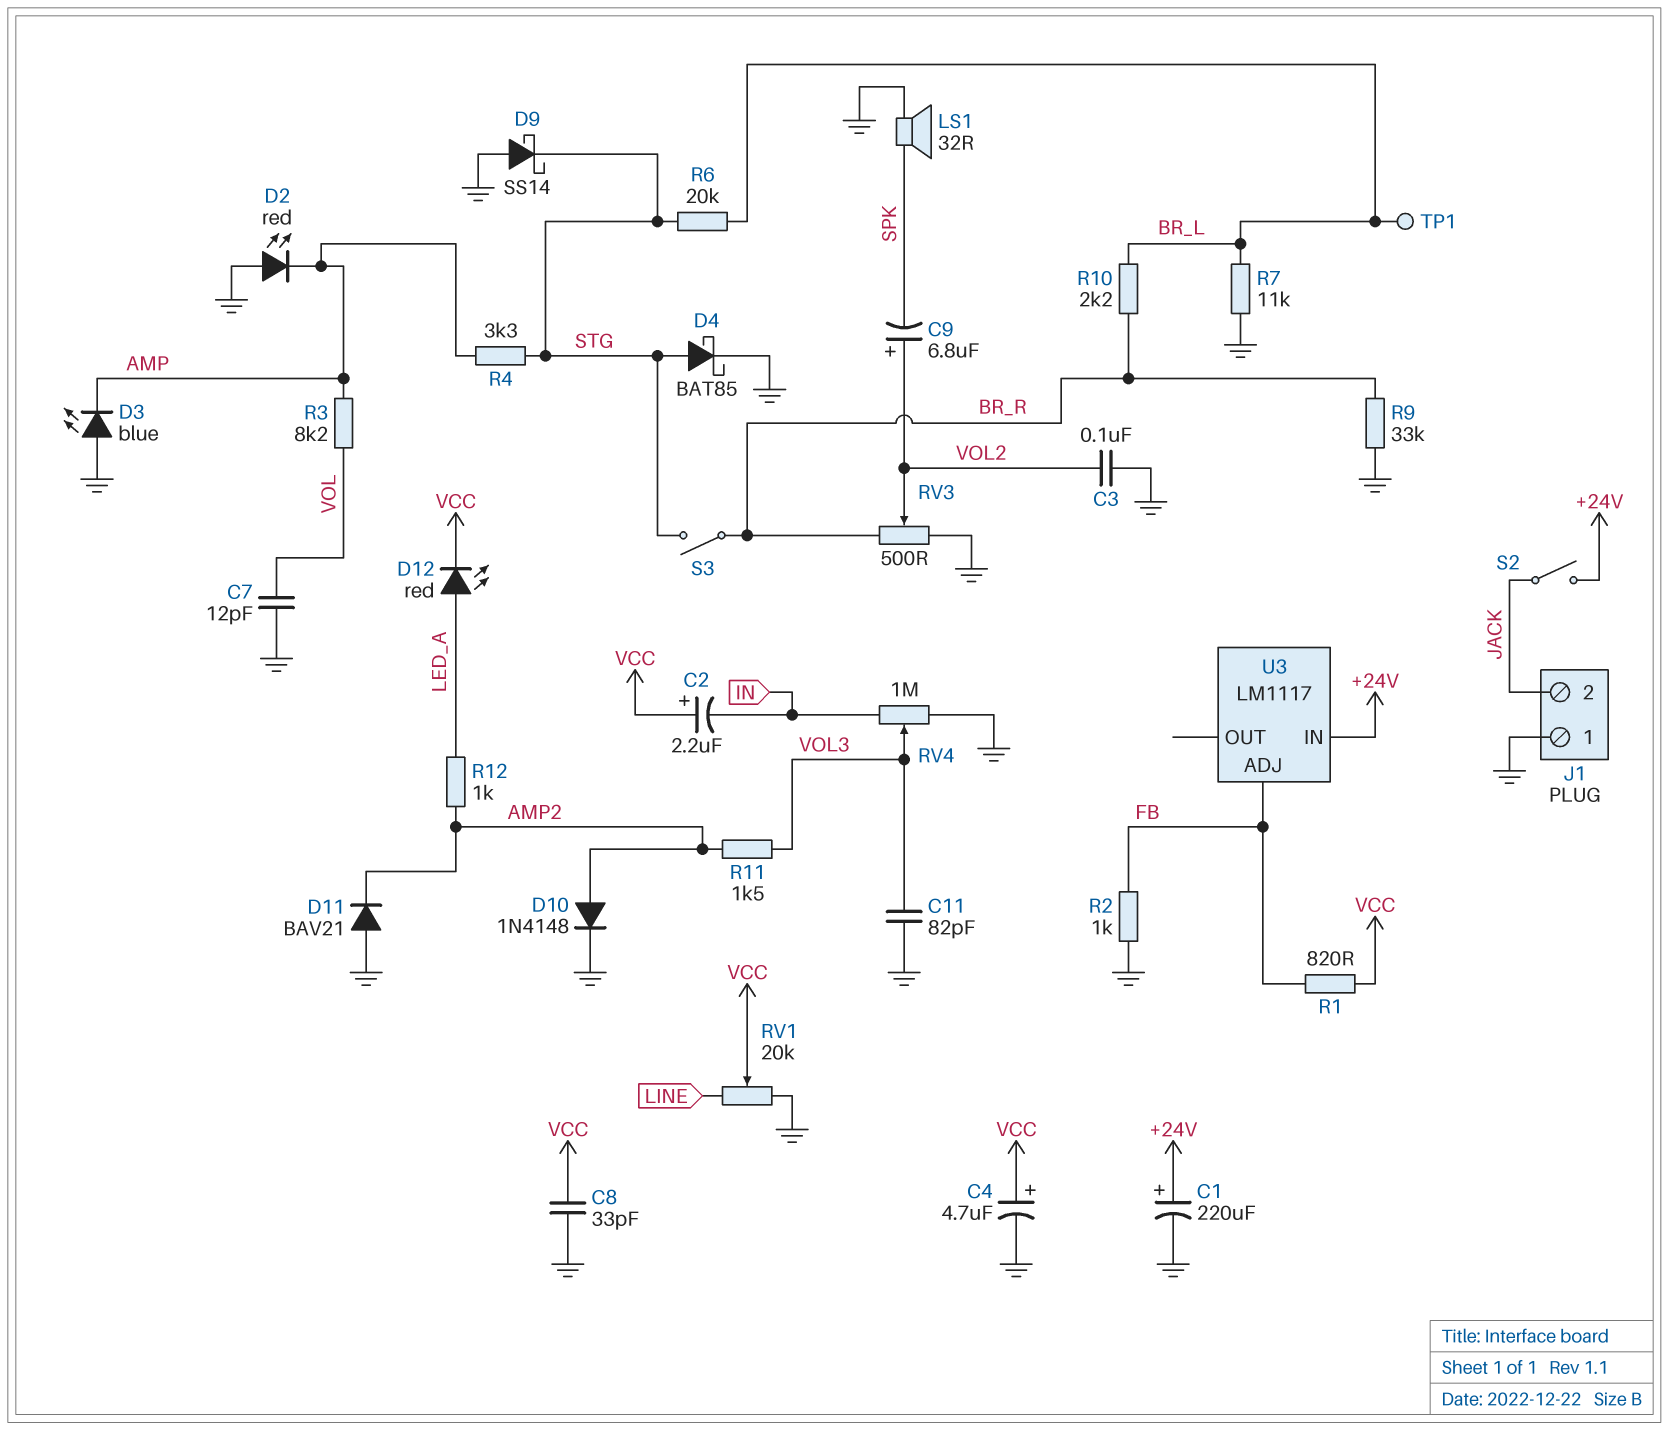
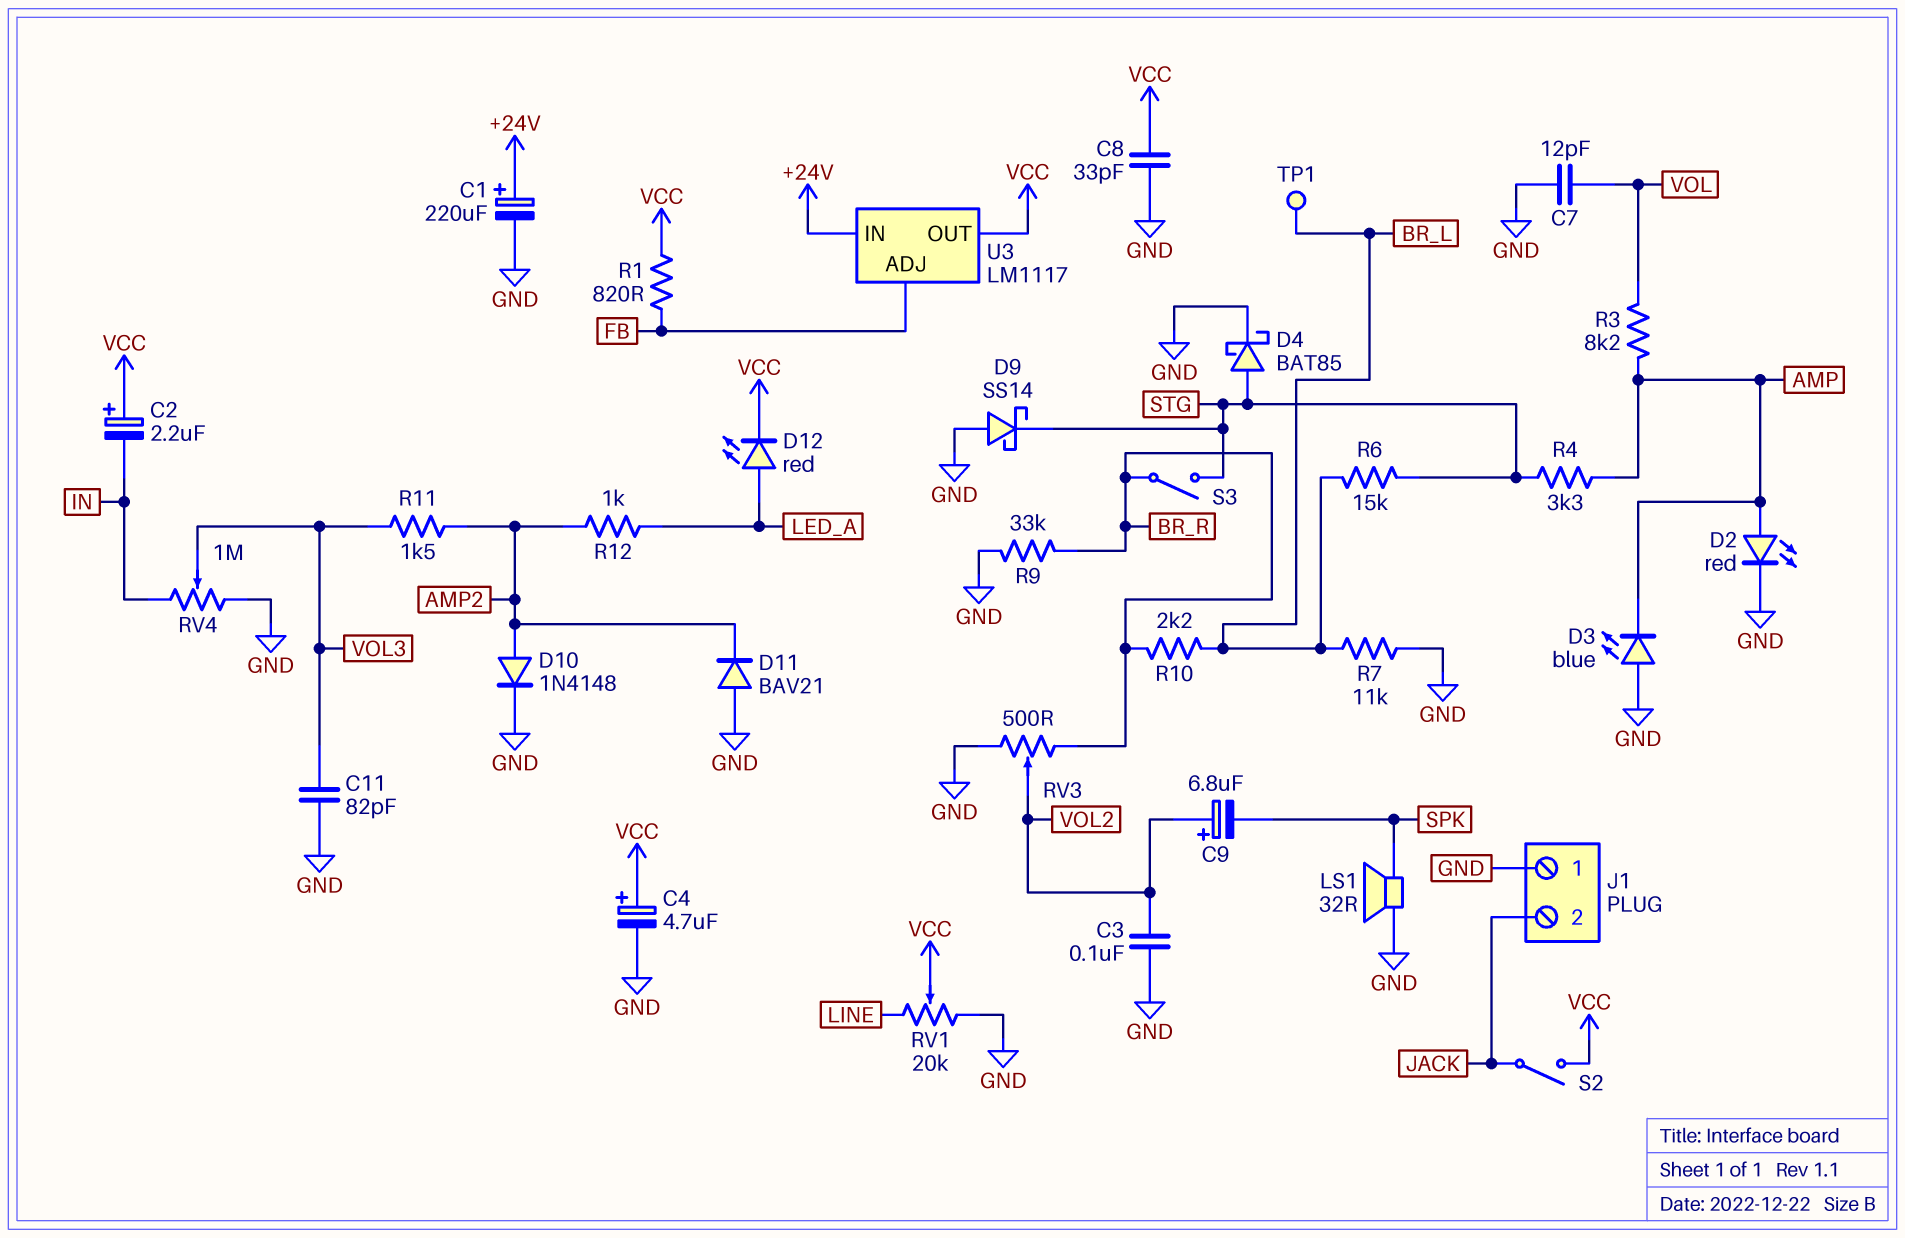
D2: LED red (A GND, K AMP) -> LED red (A AMP, K GND)
R2: 1k (FB, GND) -> none
R6: 20k (BR_L, STG) -> 15k (BR_L, STG)
S2: switch (+24V, JACK) -> switch (JACK, VCC)
U3 pin OUT: none -> VCC

